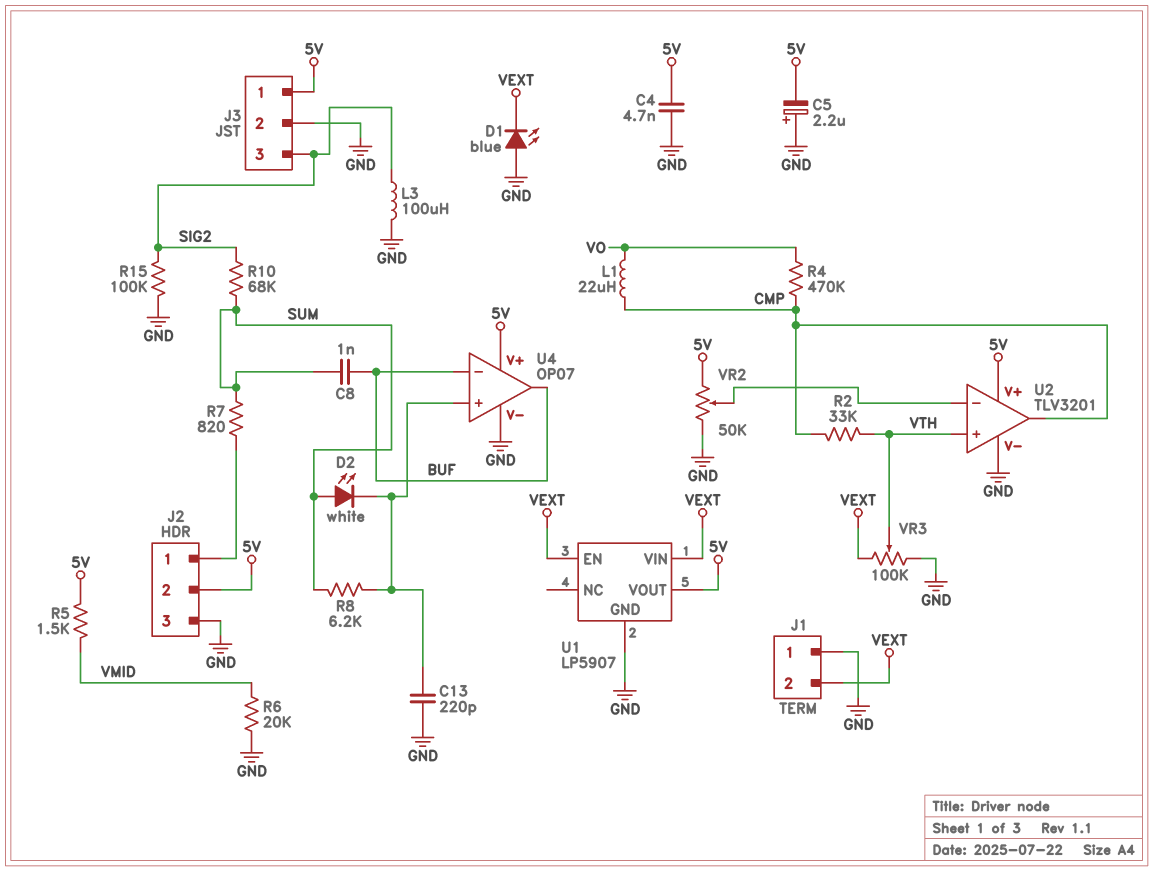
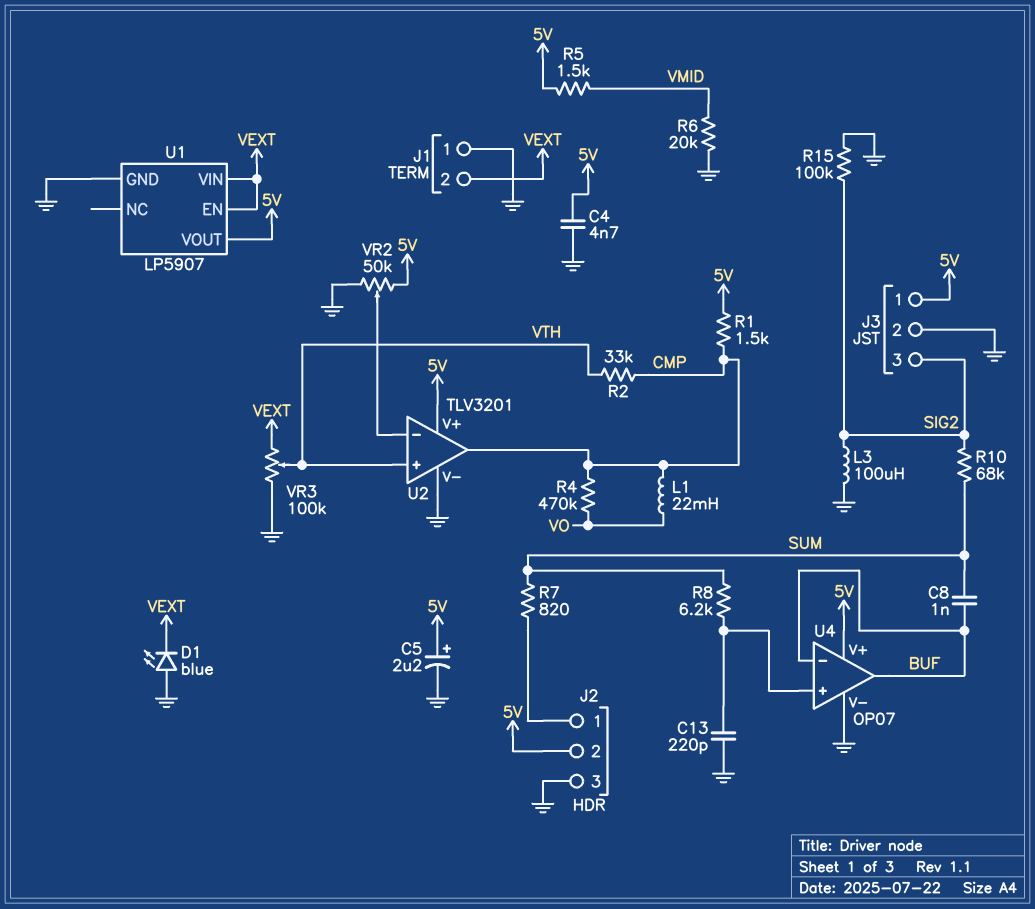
C5: 2.2uF (plus GND, minus 5V) -> 2.2uF (plus 5V, minus GND)
D2: LED white (A SUM, K U4/in+) -> none
L1: 22uH (CMP, VO) -> 22mH (CMP, VO)
R1: none -> 1.5k (5V, CMP)

